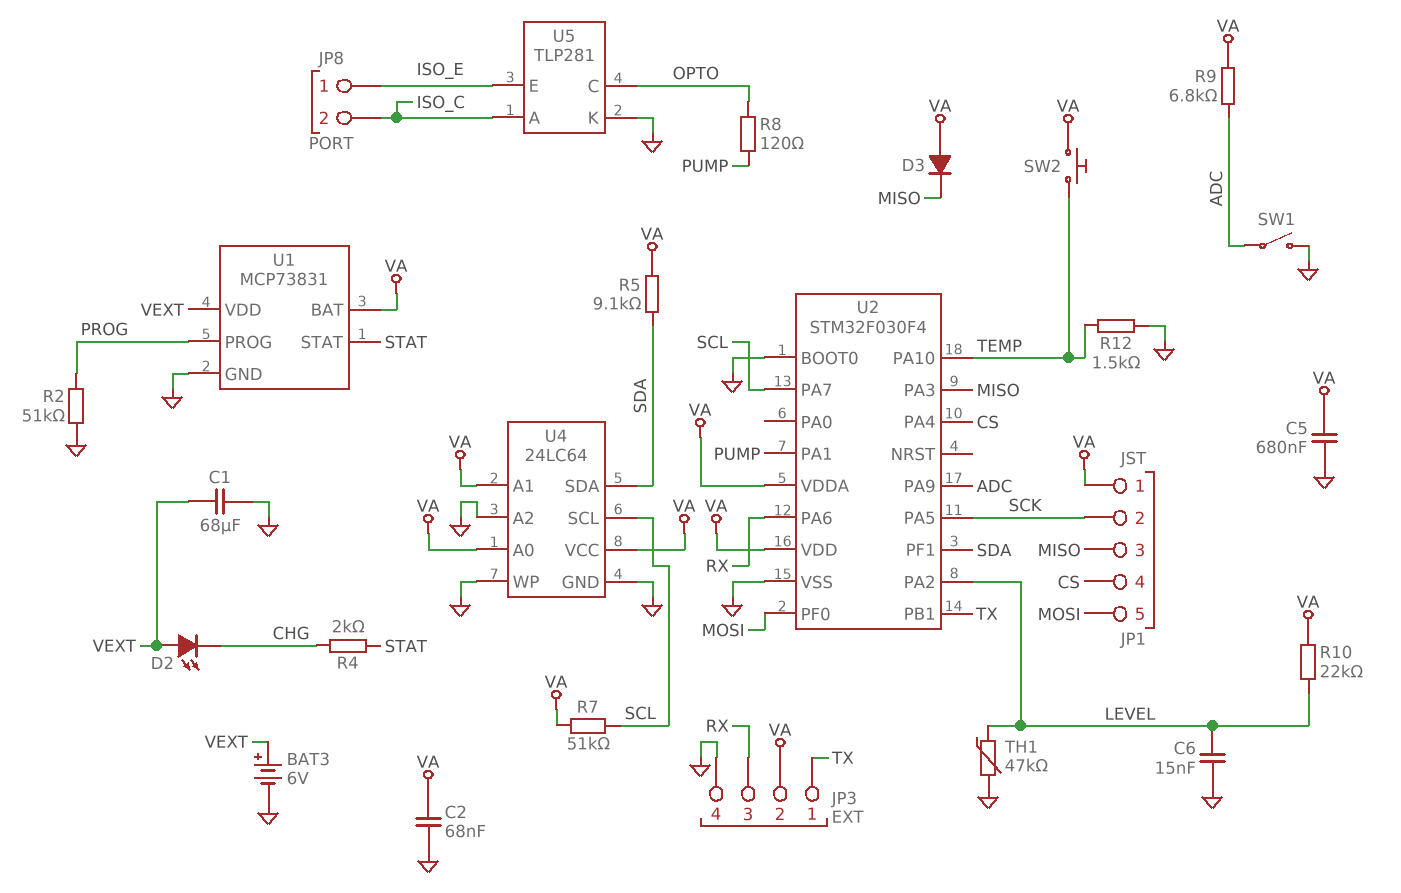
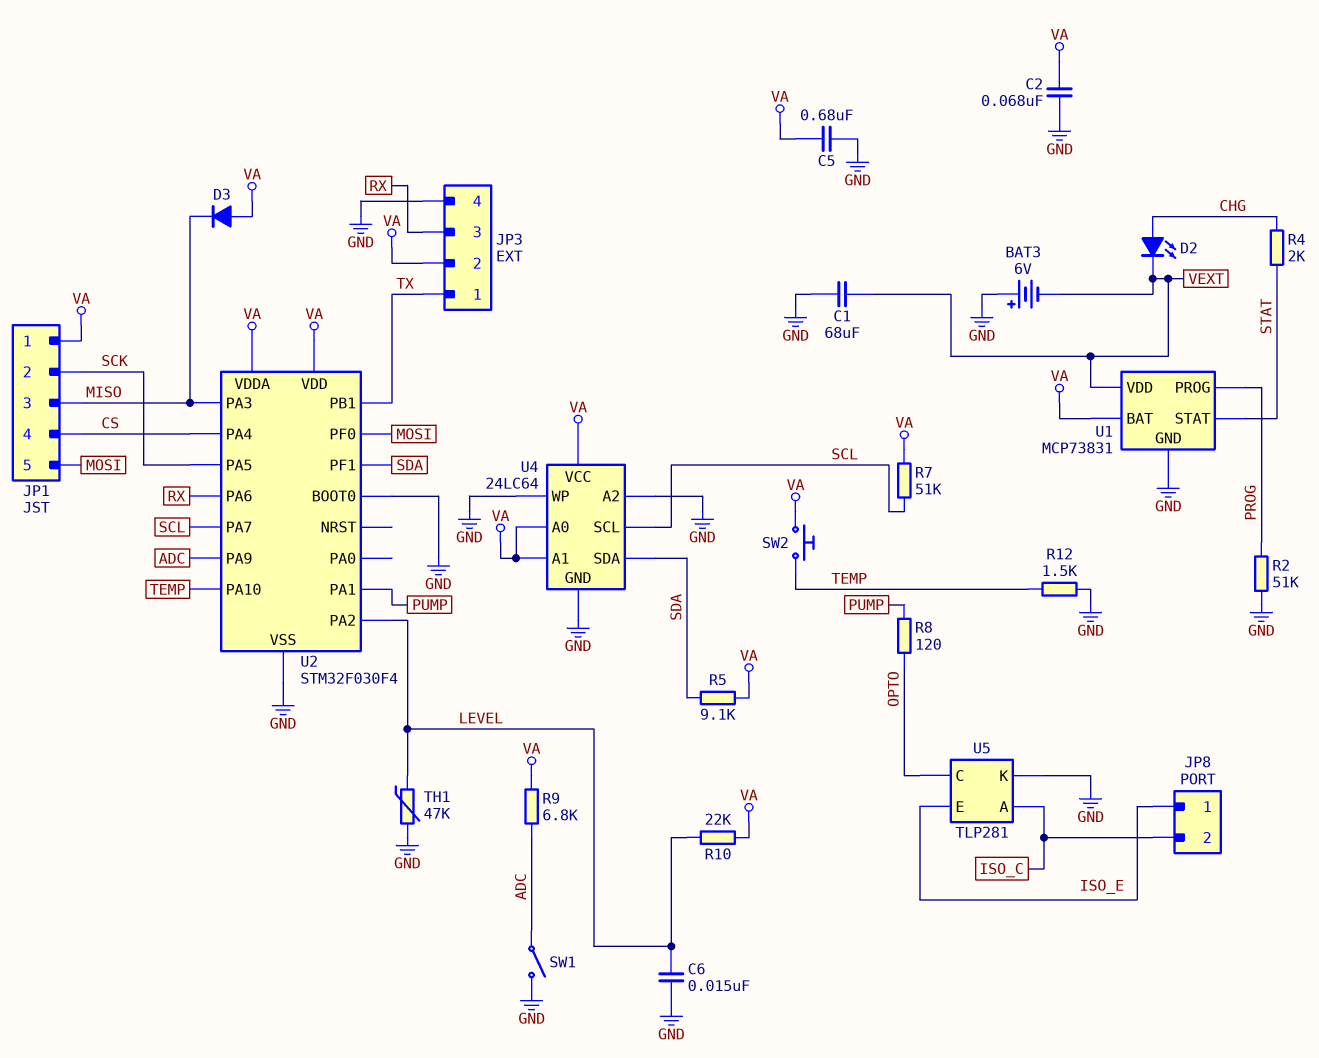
BAT3: 6V (plus VEXT, minus GND) -> 6V (plus GND, minus VEXT)
D2: LED (A VEXT, K CHG) -> LED (A CHG, K VEXT)

